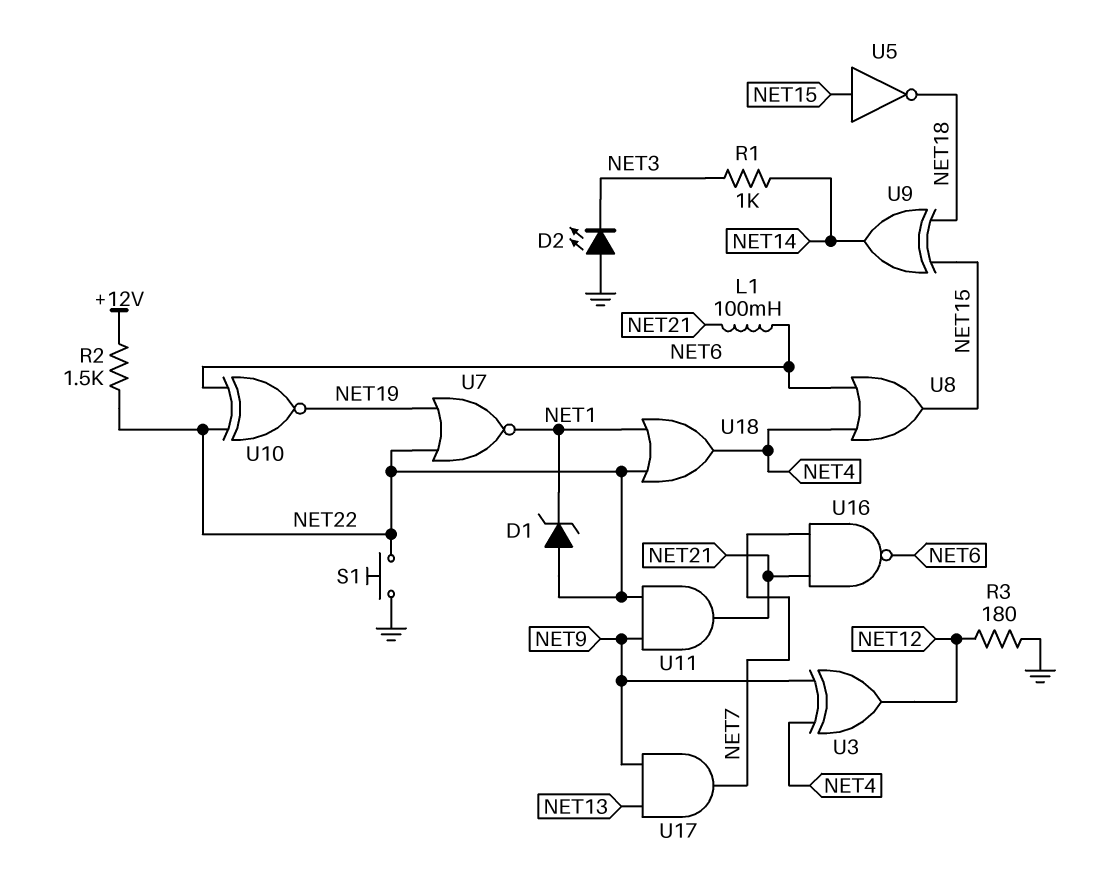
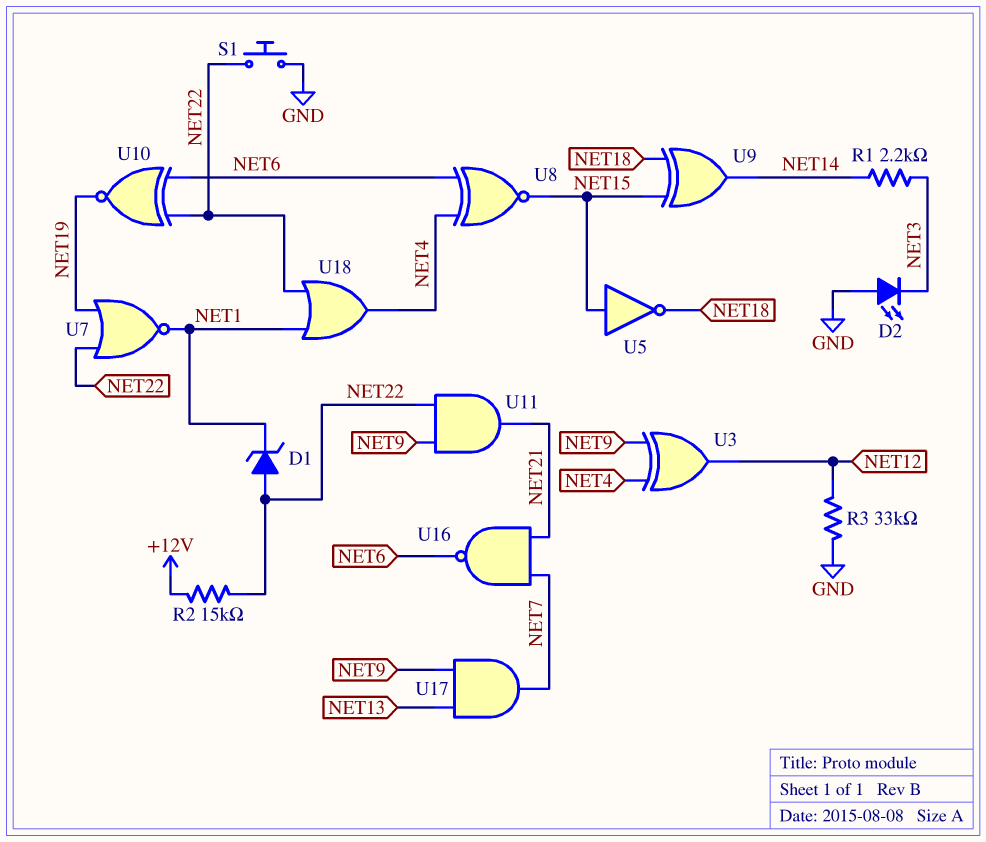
L1: 100mH (NET6, NET21) -> none
R1: 1k (NET3, NET14) -> 2.2k (NET3, NET14)
R2: 1.5k (+12V, NET22) -> 15k (+12V, NET22)
R3: 180 (GND, NET12) -> 33k (GND, NET12)
U8: OR (in NET4, in NET6, out NET15) -> XNOR (in NET4, in NET6, out NET15)

